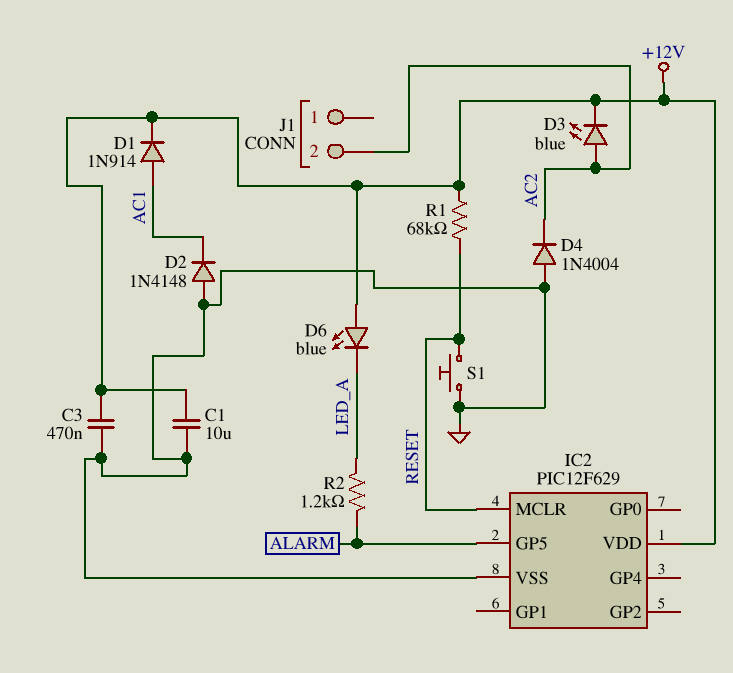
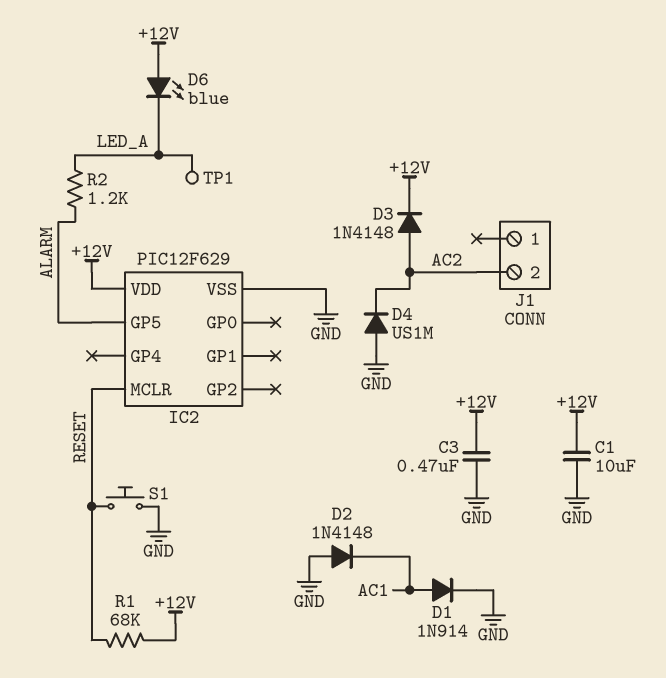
D1: diode 1N914 (A AC1, K +12V) -> diode 1N914 (A AC1, K GND)
D3: LED blue (A AC2, K +12V) -> diode 1N4148 (A AC2, K +12V)
D4: diode 1N4004 (A GND, K AC2) -> diode US1M (A GND, K AC2)
TP1: none -> test point (LED_A)

